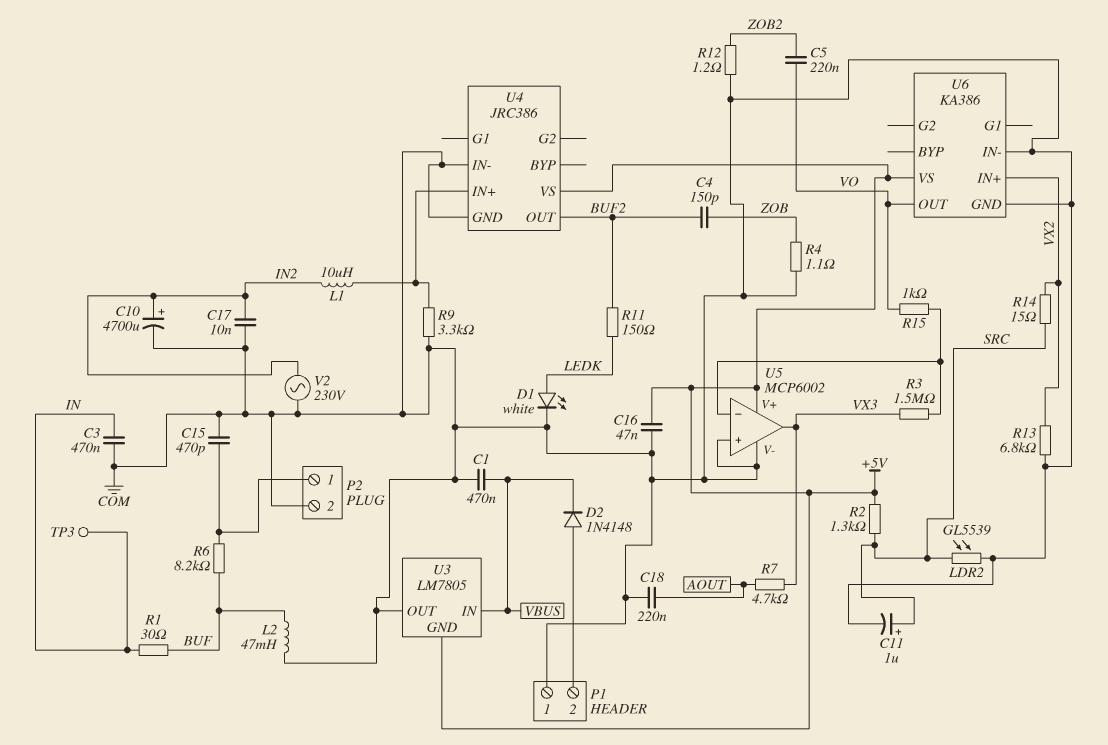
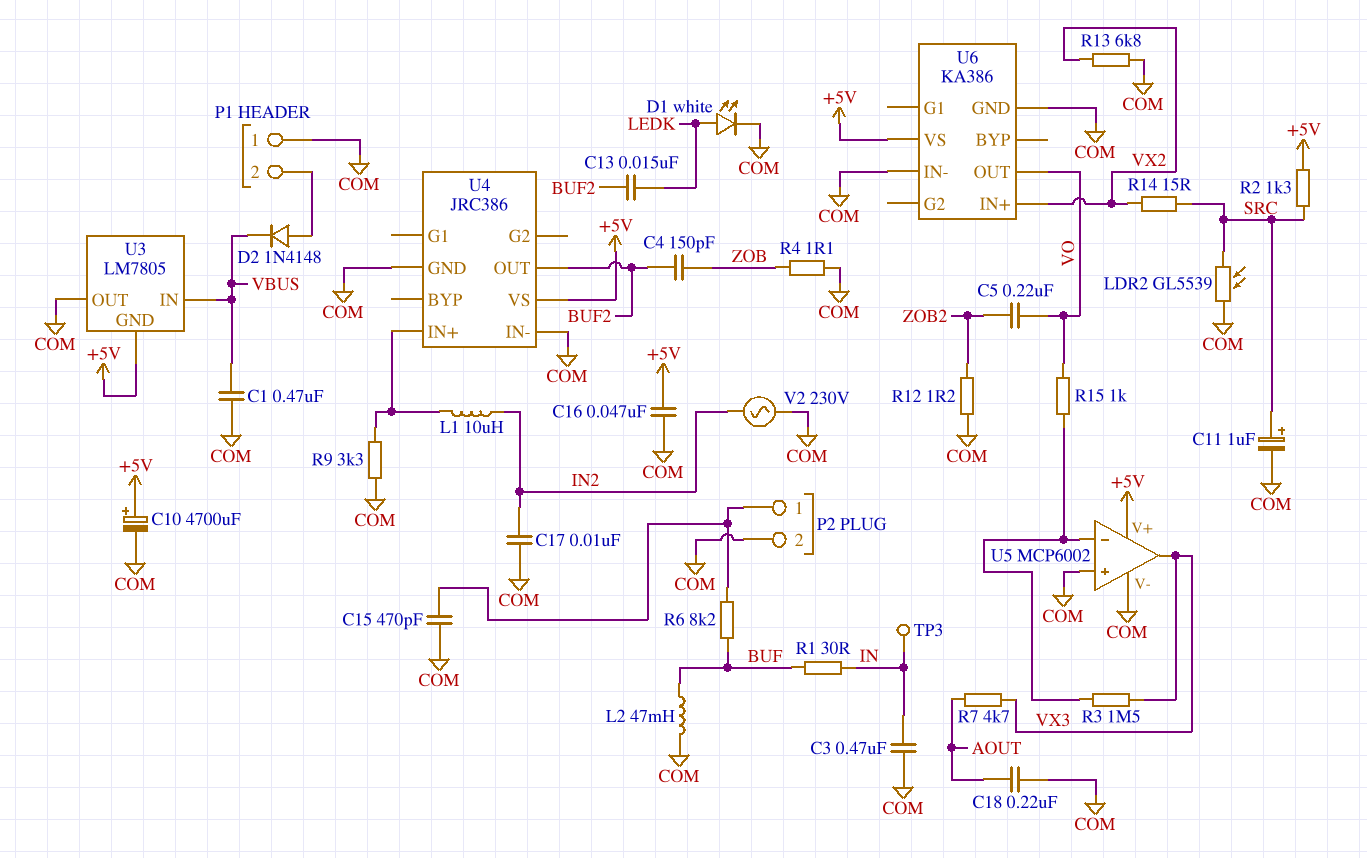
C10: 4700uF (plus IN2, minus COM) -> 4700uF (plus +5V, minus COM)
C13: none -> 15nF (BUF2, LEDK)
R11: 150 (BUF2, LEDK) -> none

